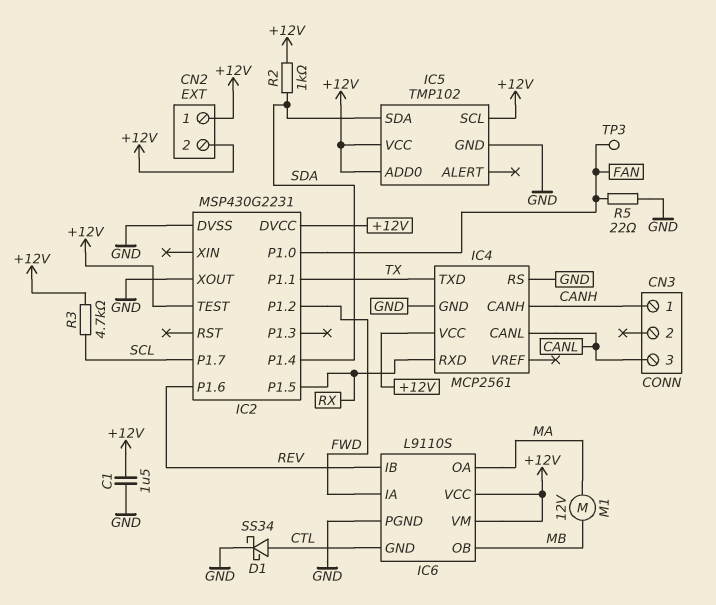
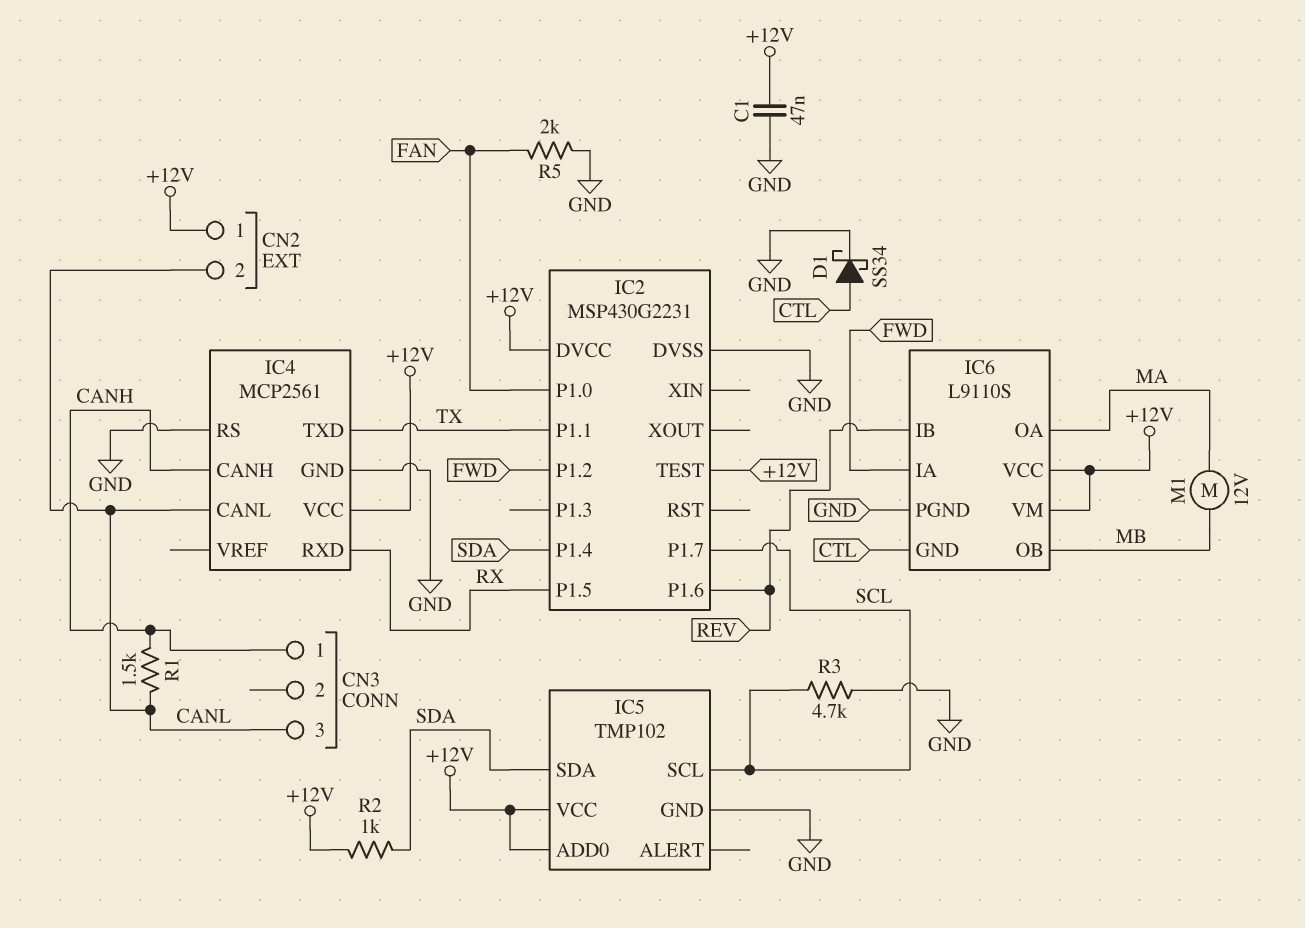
C1: 1.5uF (+12V, GND) -> 47nF (+12V, GND)
CN2 pin 2: +12V -> CANL
IC2 pin XOUT: GND -> none
IC5 pin SCL: +12V -> SCL
R1: none -> 1.5k (CANH, CANL)
R3: 4.7k (+12V, SCL) -> 4.7k (GND, SCL)
R5: 22 (FAN, GND) -> 2k (FAN, GND)
TP3: test point (FAN) -> none

